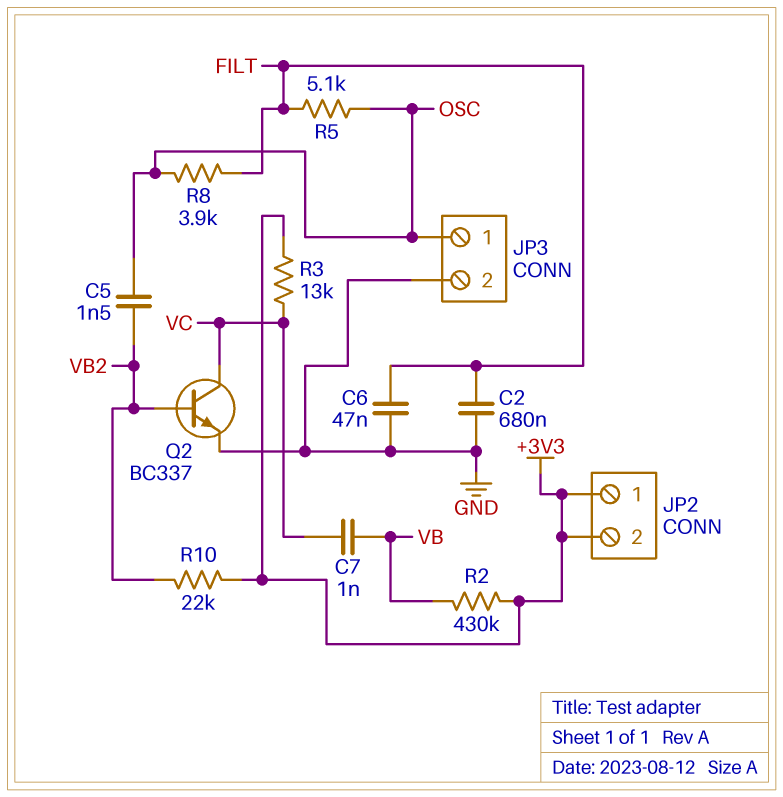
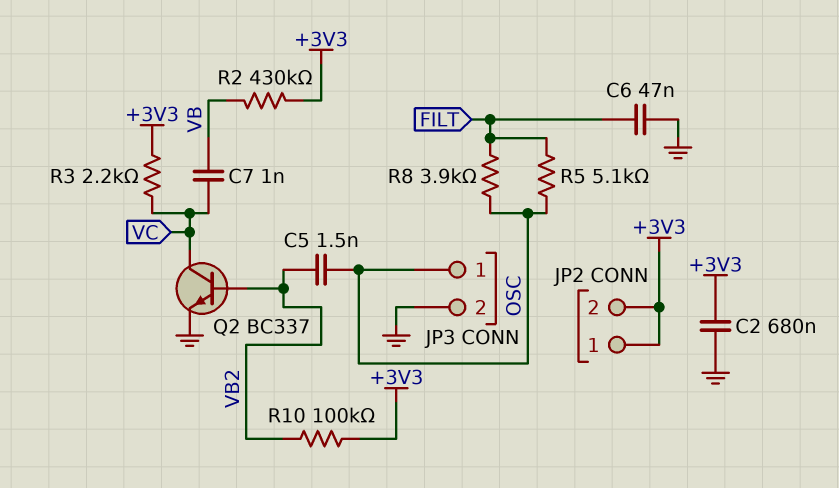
C2: 680nF (FILT, GND) -> 680nF (+3V3, GND)
R3: 13k (+3V3, VC) -> 2.2k (+3V3, VC)
R10: 22k (+3V3, VB2) -> 100k (+3V3, VB2)

